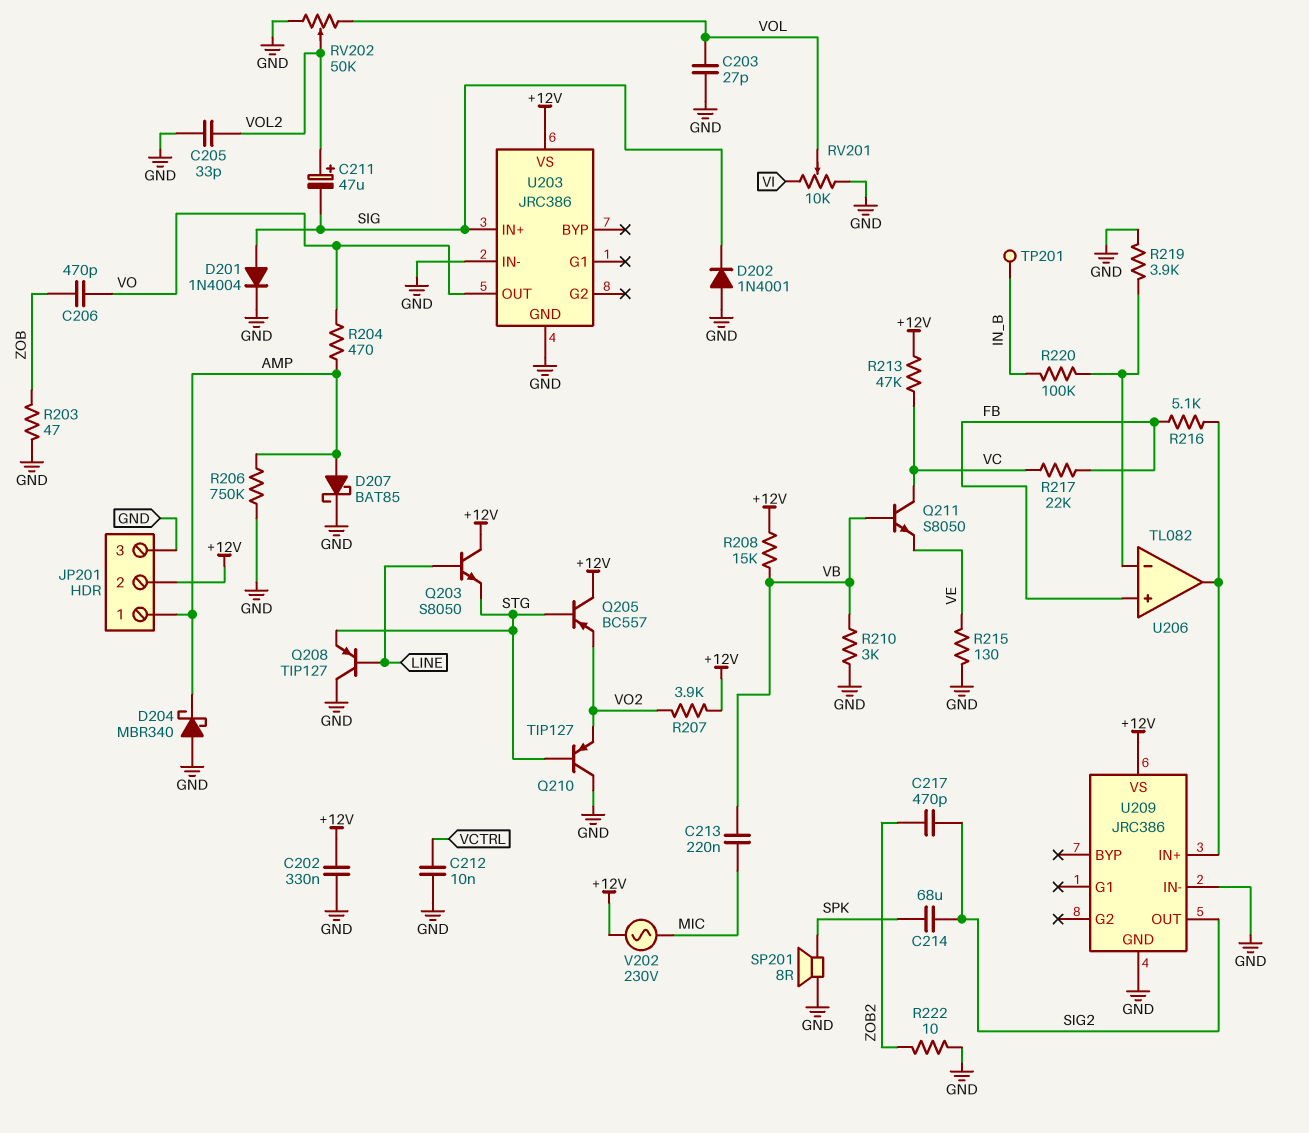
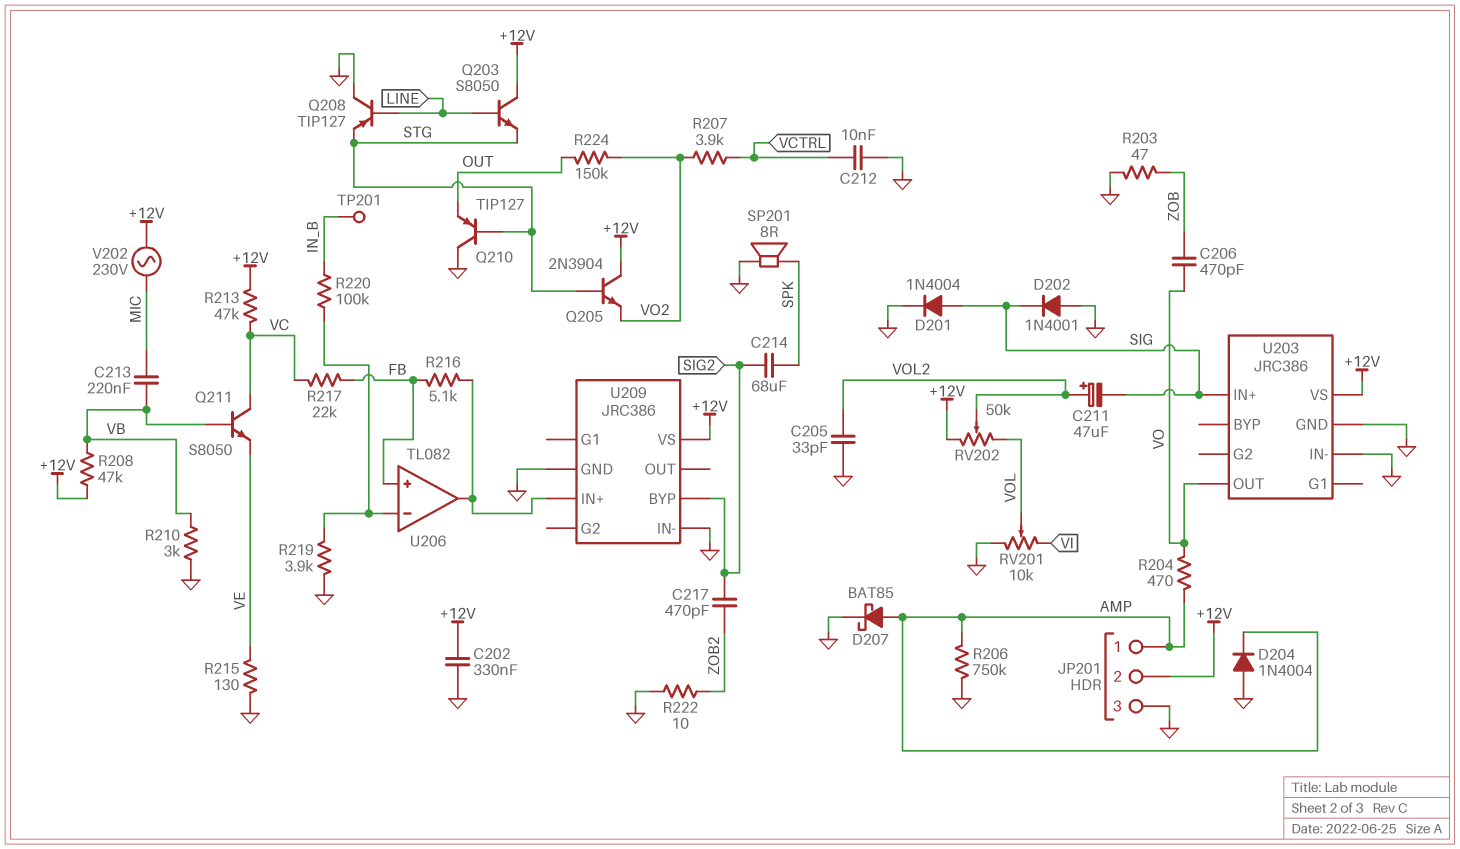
C203: 27pF (GND, VOL) -> none
D204: schottky MBR340 (A GND, K AMP) -> diode 1N4004 (A GND, K AMP)
Q205: PNP BC557 (B STG, C +12V, E VO2) -> NPN 2N3904 (B STG, C +12V, E VO2)
Q210: PNP TIP127 (B STG, C GND, E VO2) -> PNP TIP127 (B STG, C GND, E OUT)
R207: 3.9k (+12V, VO2) -> 3.9k (VCTRL, VO2)
R208: 15k (+12V, VB) -> 47k (+12V, VB)
R224: none -> 150k (OUT, VO2)
RV202: 50k (GND, VOL, wiper VOL2) -> 50k (+12V, VOL, wiper VOL2)
U209 pin BYP: none -> SIG2
U209 pin OUT: SIG2 -> none

